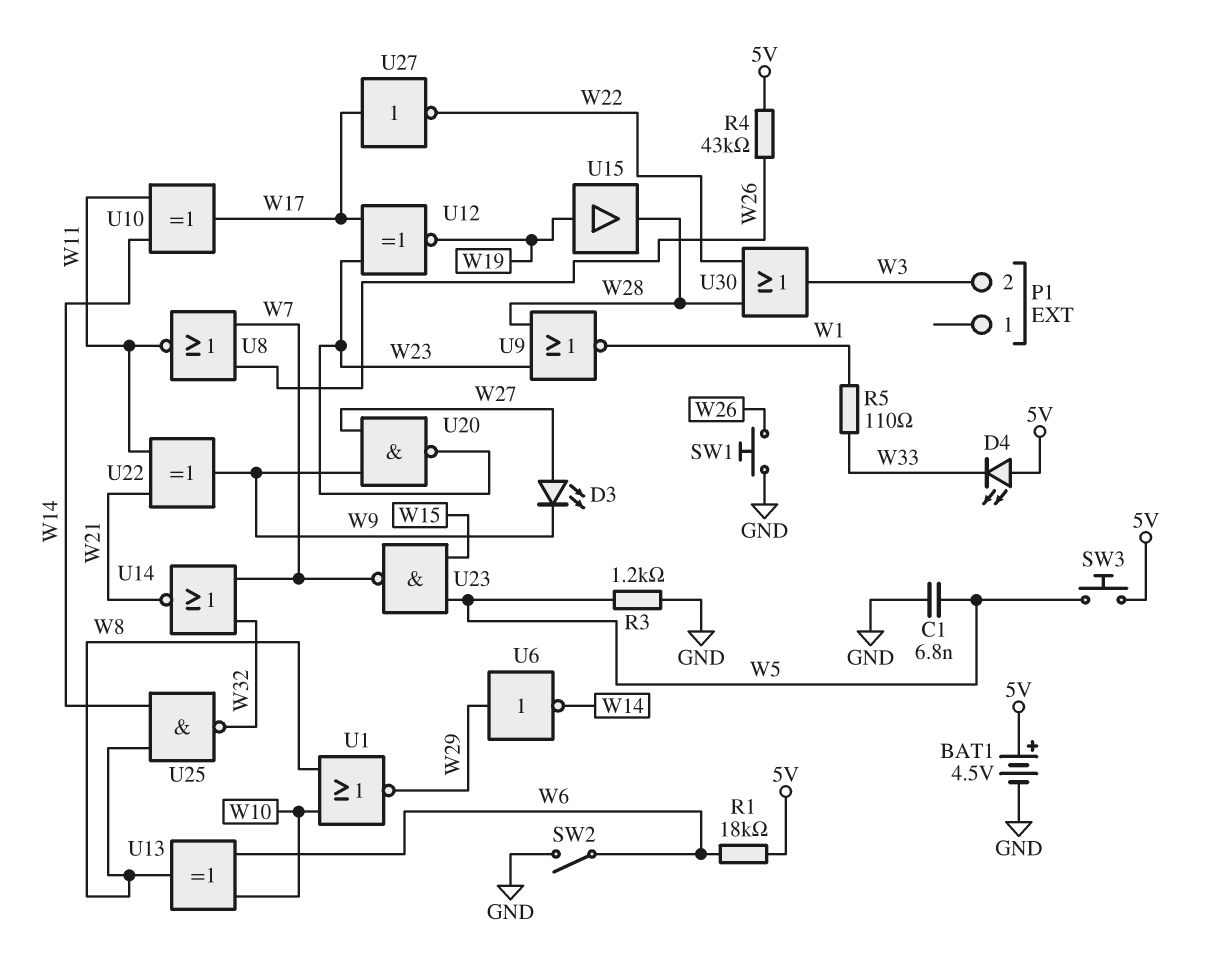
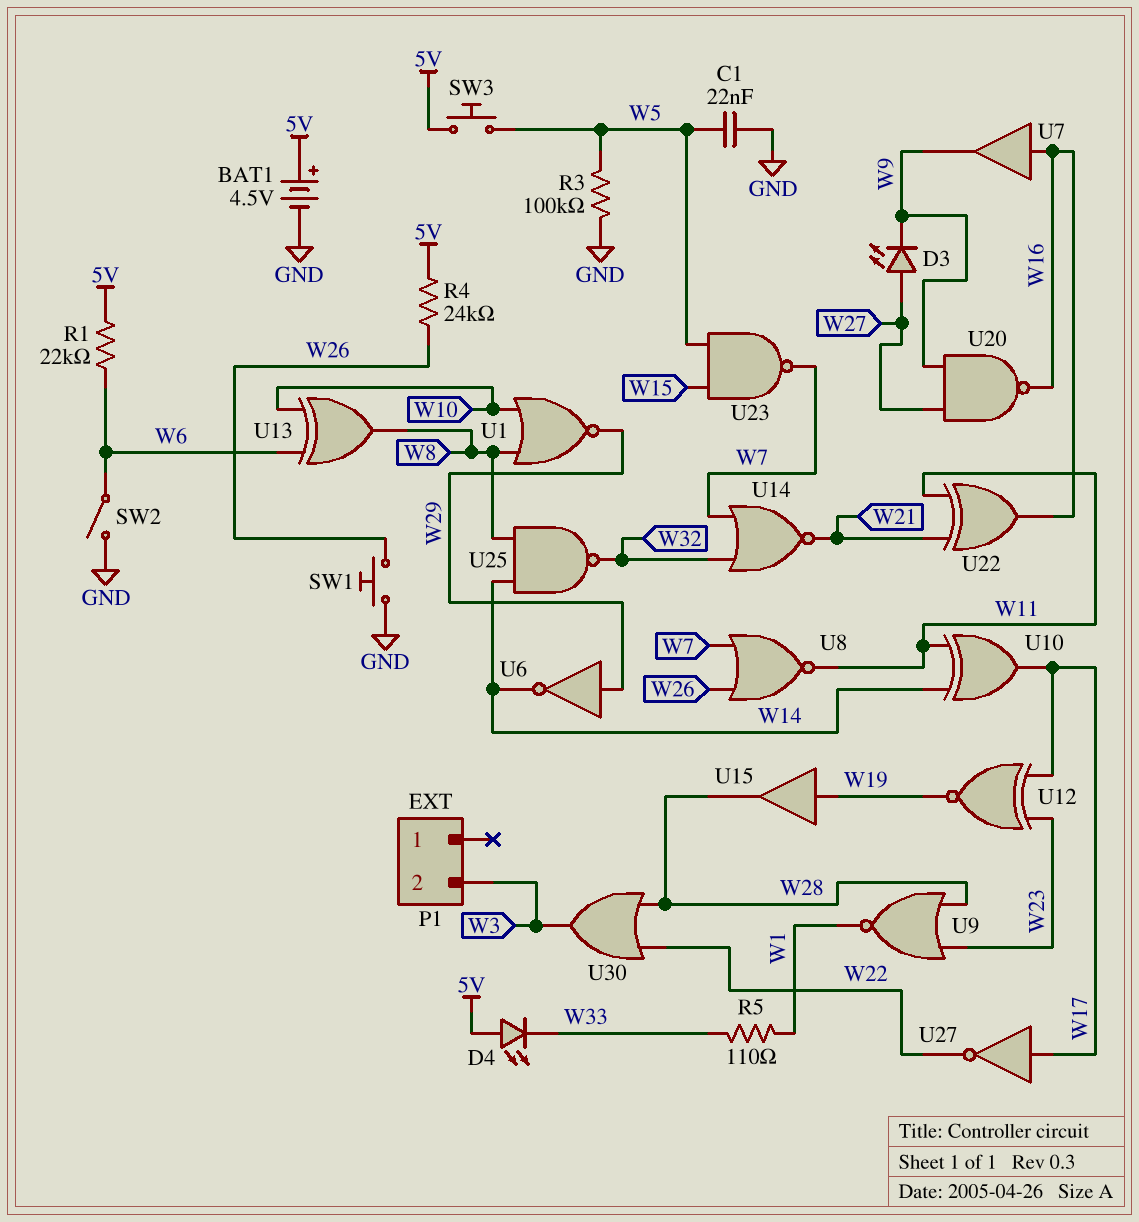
C1: 6.8nF (GND, W5) -> 22nF (GND, W5)
R1: 18k (5V, W6) -> 22k (5V, W6)
R3: 1.2k (GND, W5) -> 100k (GND, W5)
R4: 43k (5V, W26) -> 24k (5V, W26)
U7: none -> buffer (in W16, out W9)
U20: NAND (in W9, in W27, out W23) -> NAND (in W9, in W27, out W16)
U22: XOR (in W11, in W21, out W9) -> XOR (in W11, in W21, out W16)

